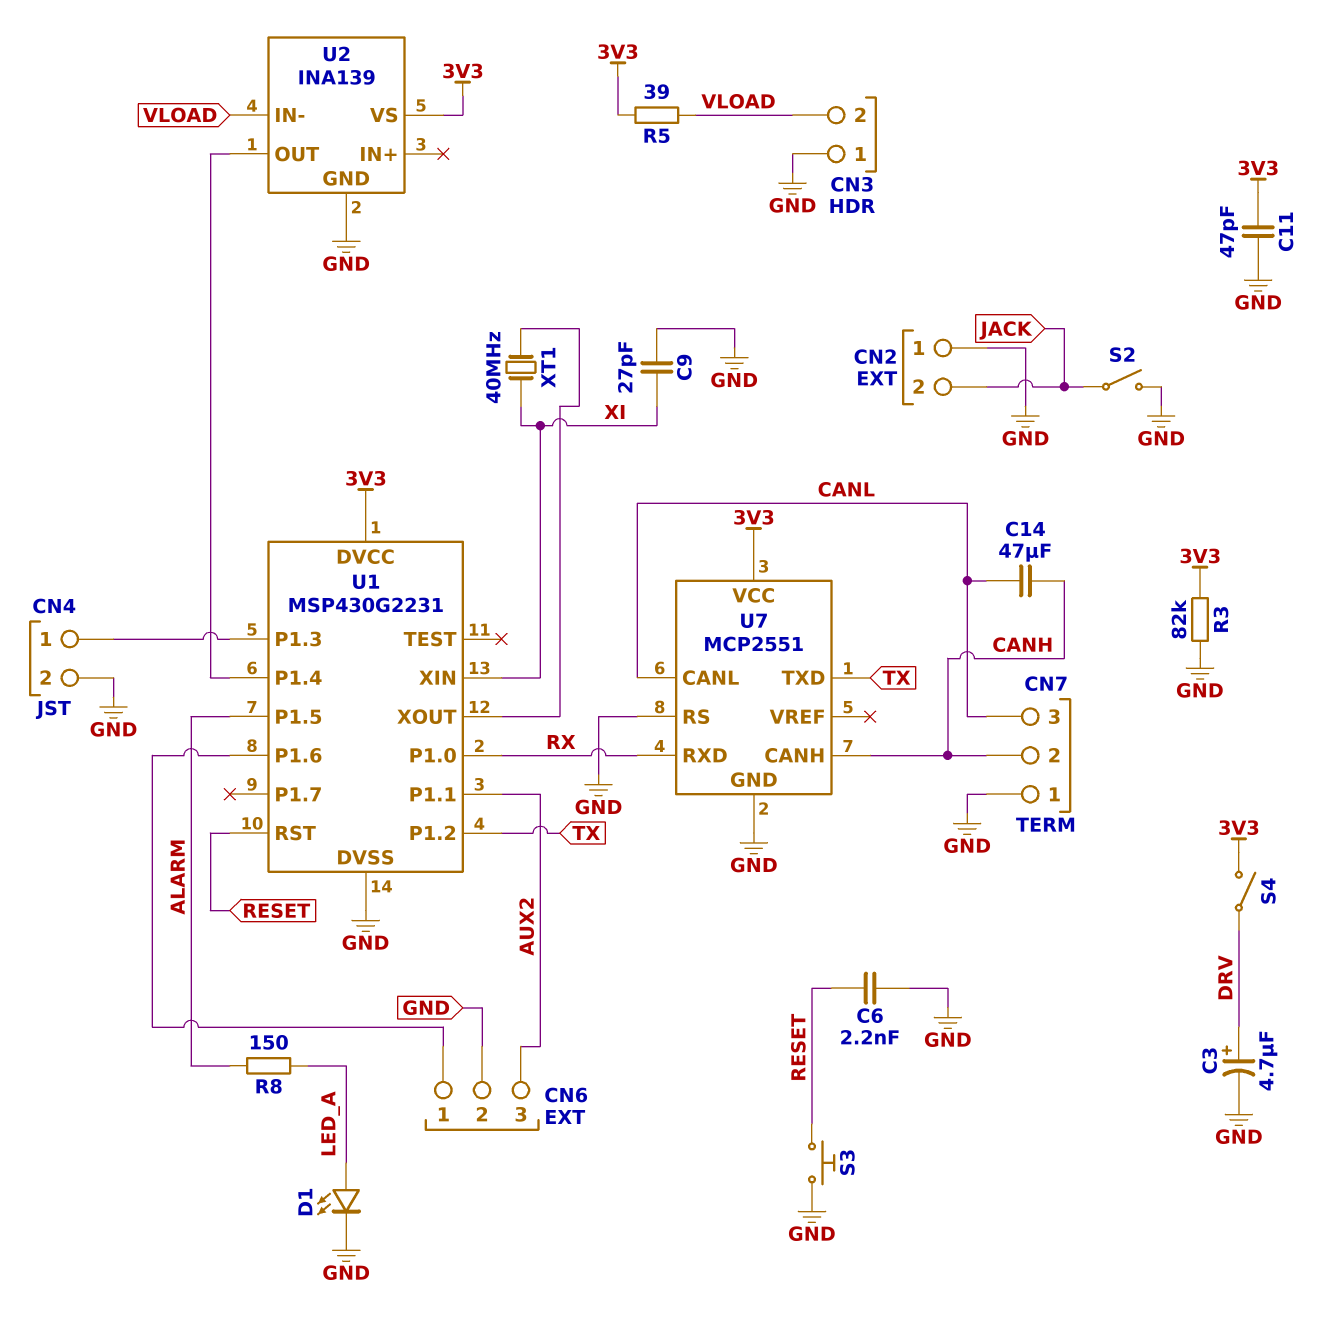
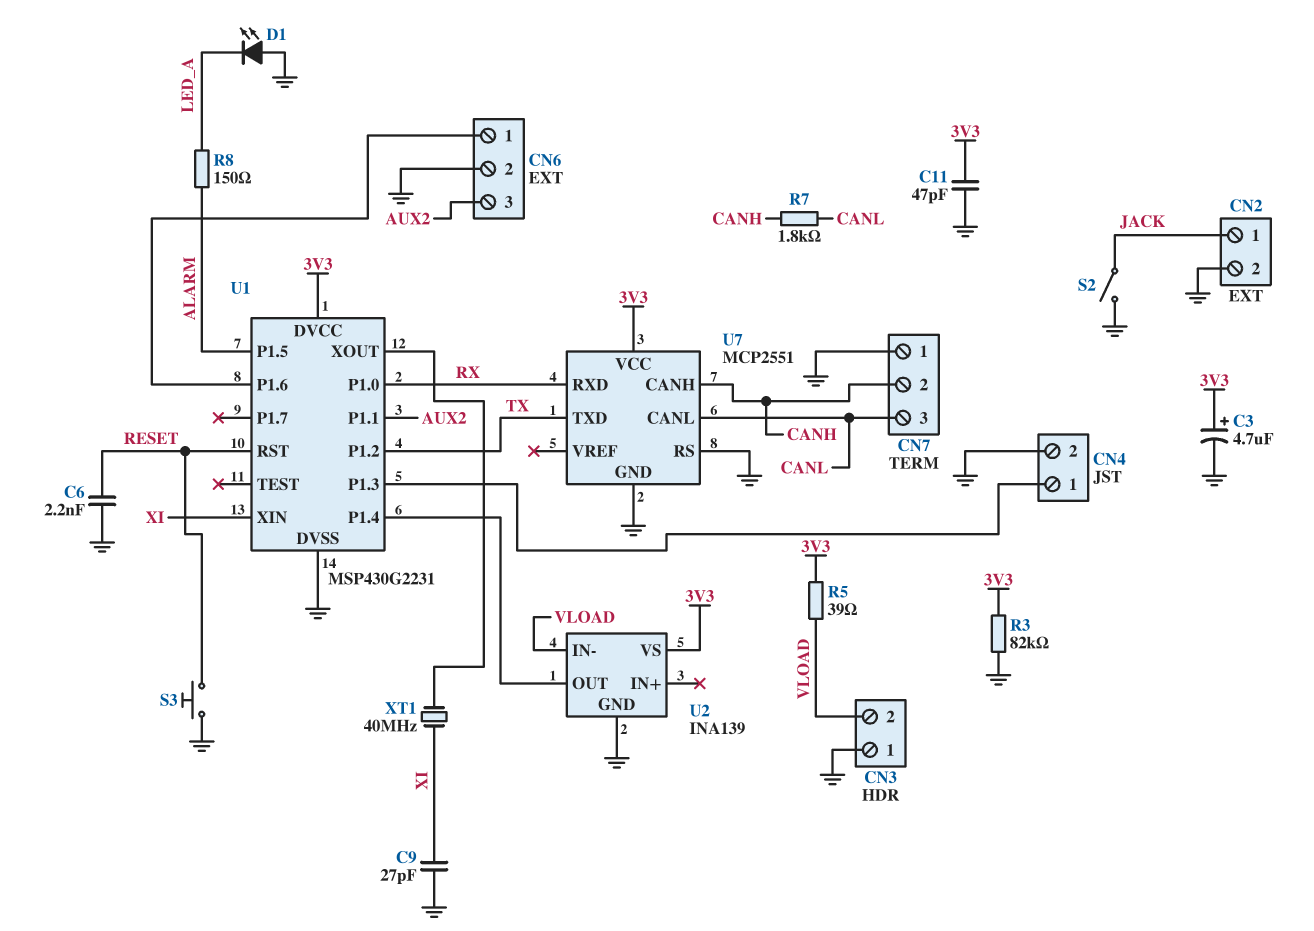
C3: 4.7uF (plus DRV, minus GND) -> 4.7uF (plus 3V3, minus GND)
C14: 47uF (CANH, CANL) -> none
CN2 pin 1: GND -> JACK
CN2 pin 2: JACK -> GND
D1: LED (A LED_A, K GND) -> LED (A GND, K LED_A)
R7: none -> 1.8k (CANH, CANL)
S4: switch (3V3, DRV) -> none

